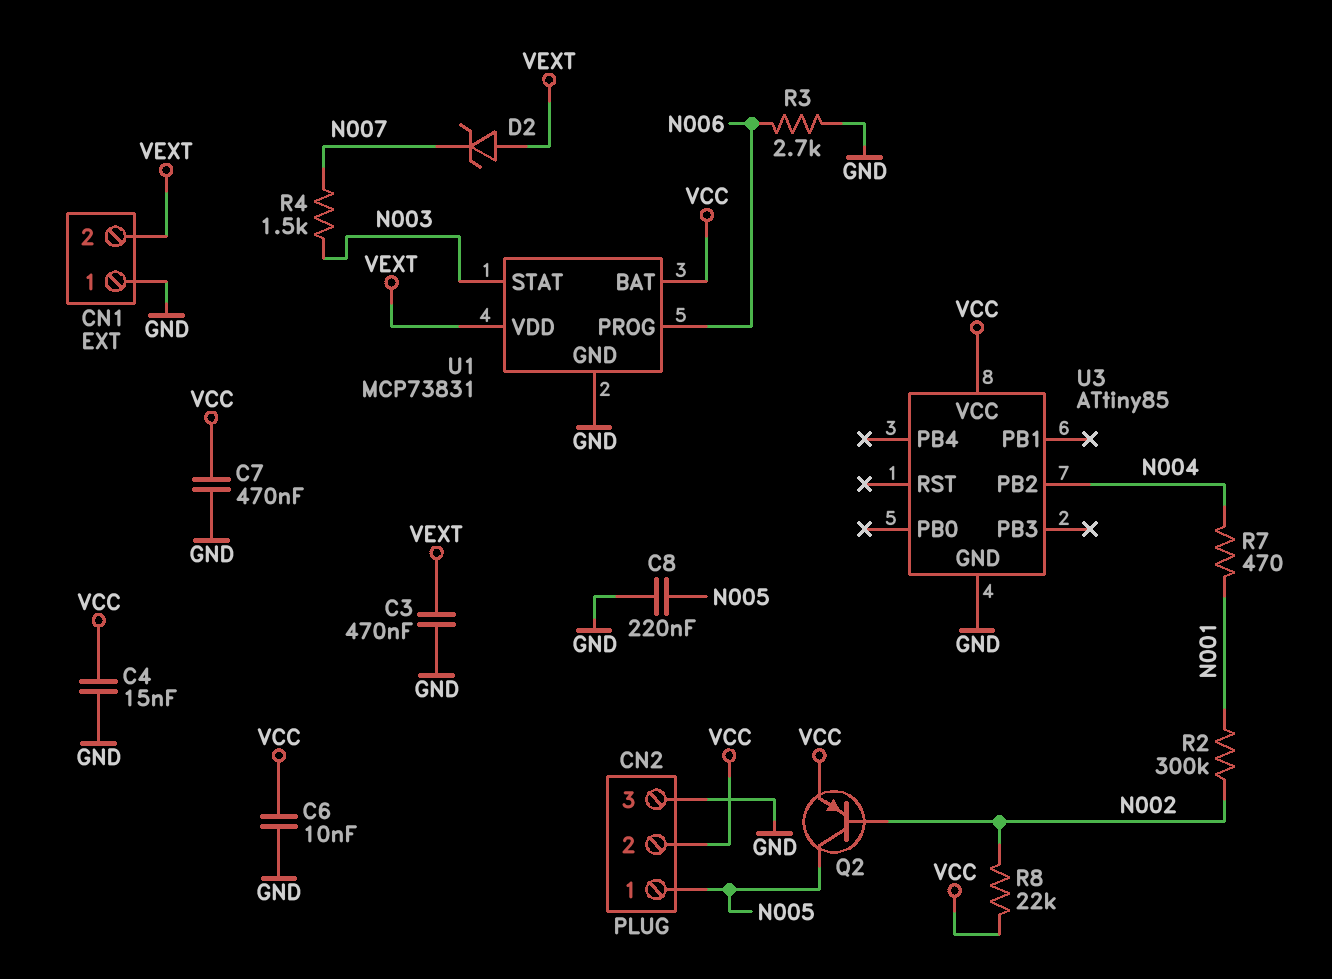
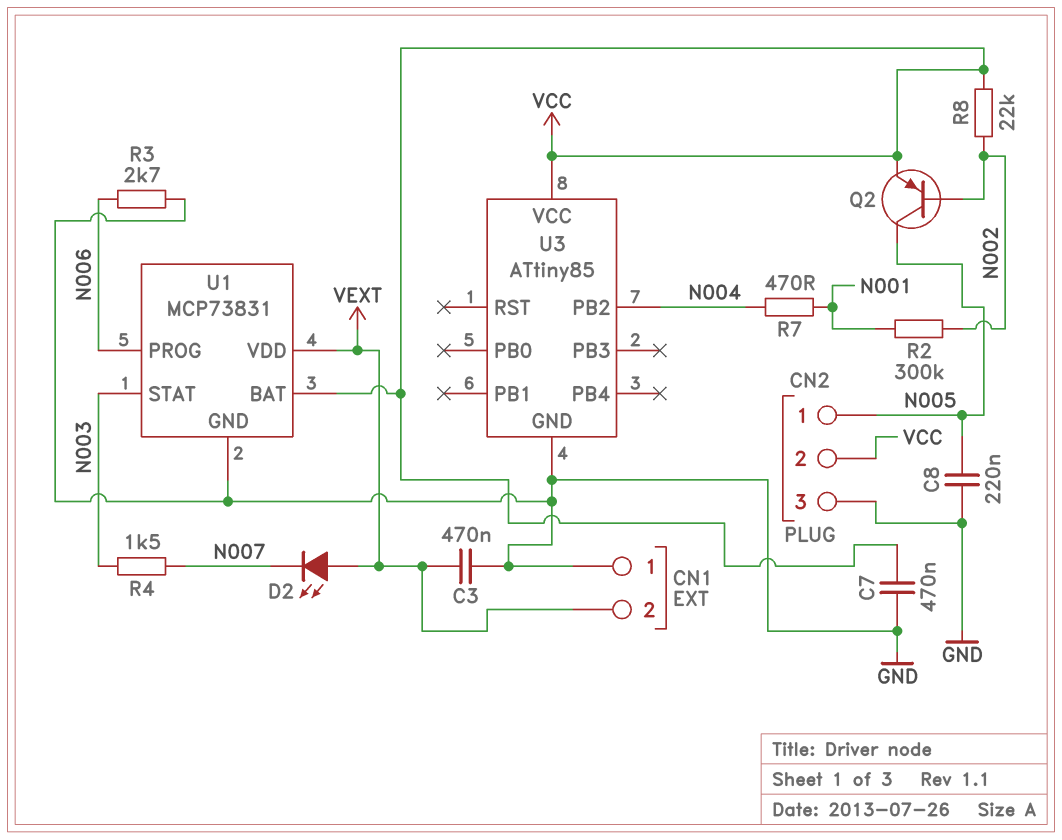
C4: 15nF (GND, VCC) -> none
C6: 10nF (GND, VCC) -> none
D2: zener (A VEXT, K N007) -> LED (A VEXT, K N007)

